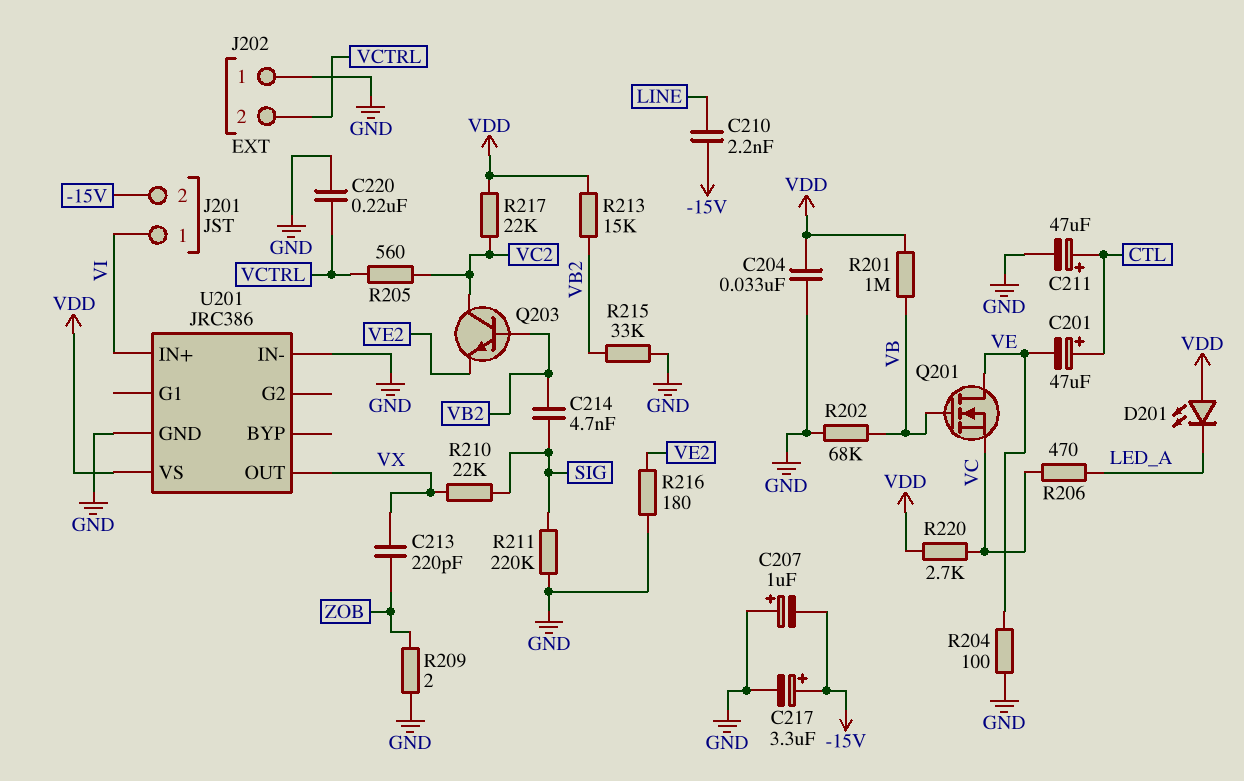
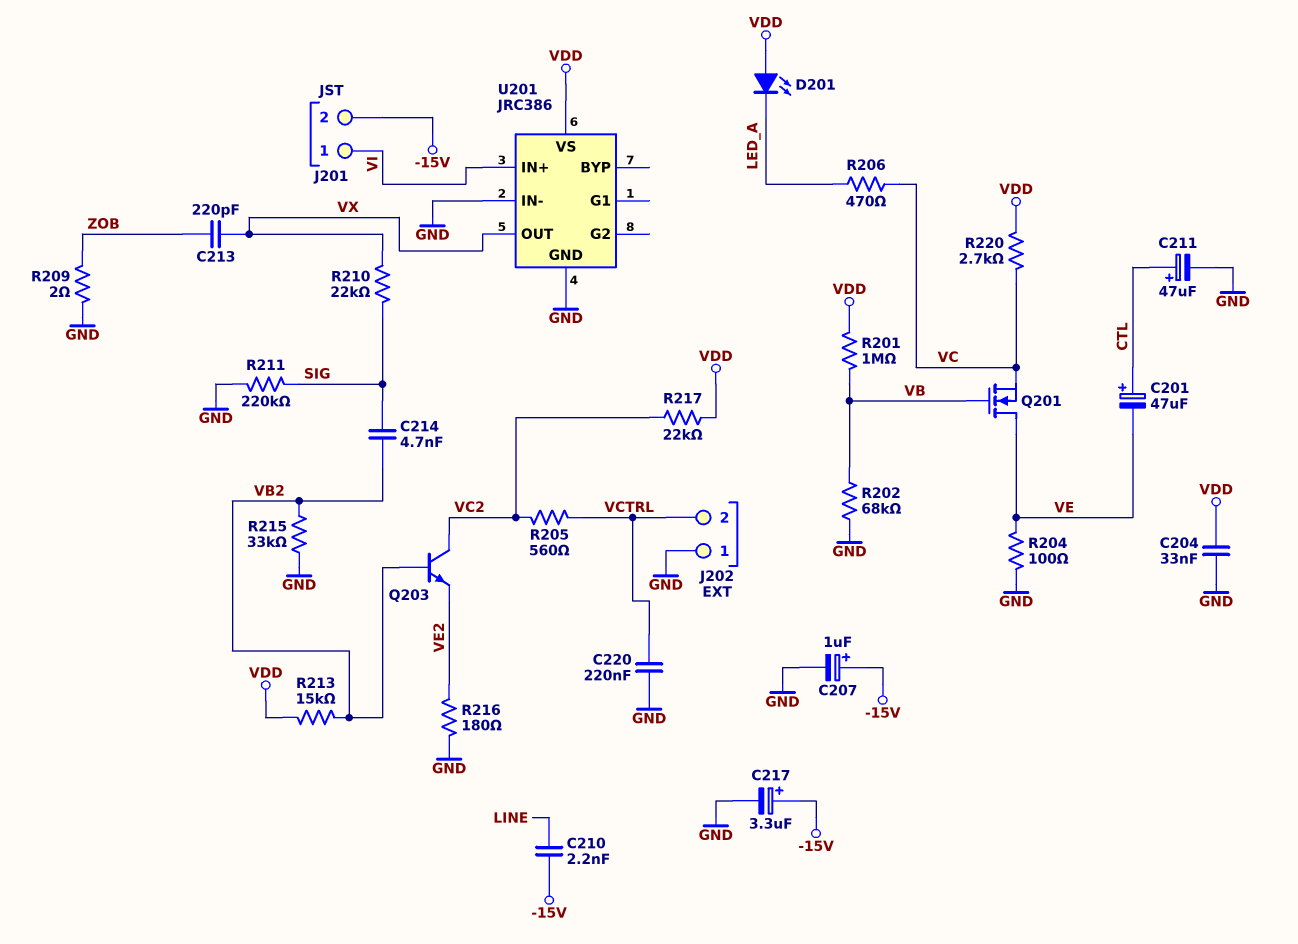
C207: 1uF (plus GND, minus -15V) -> 1uF (plus -15V, minus GND)

